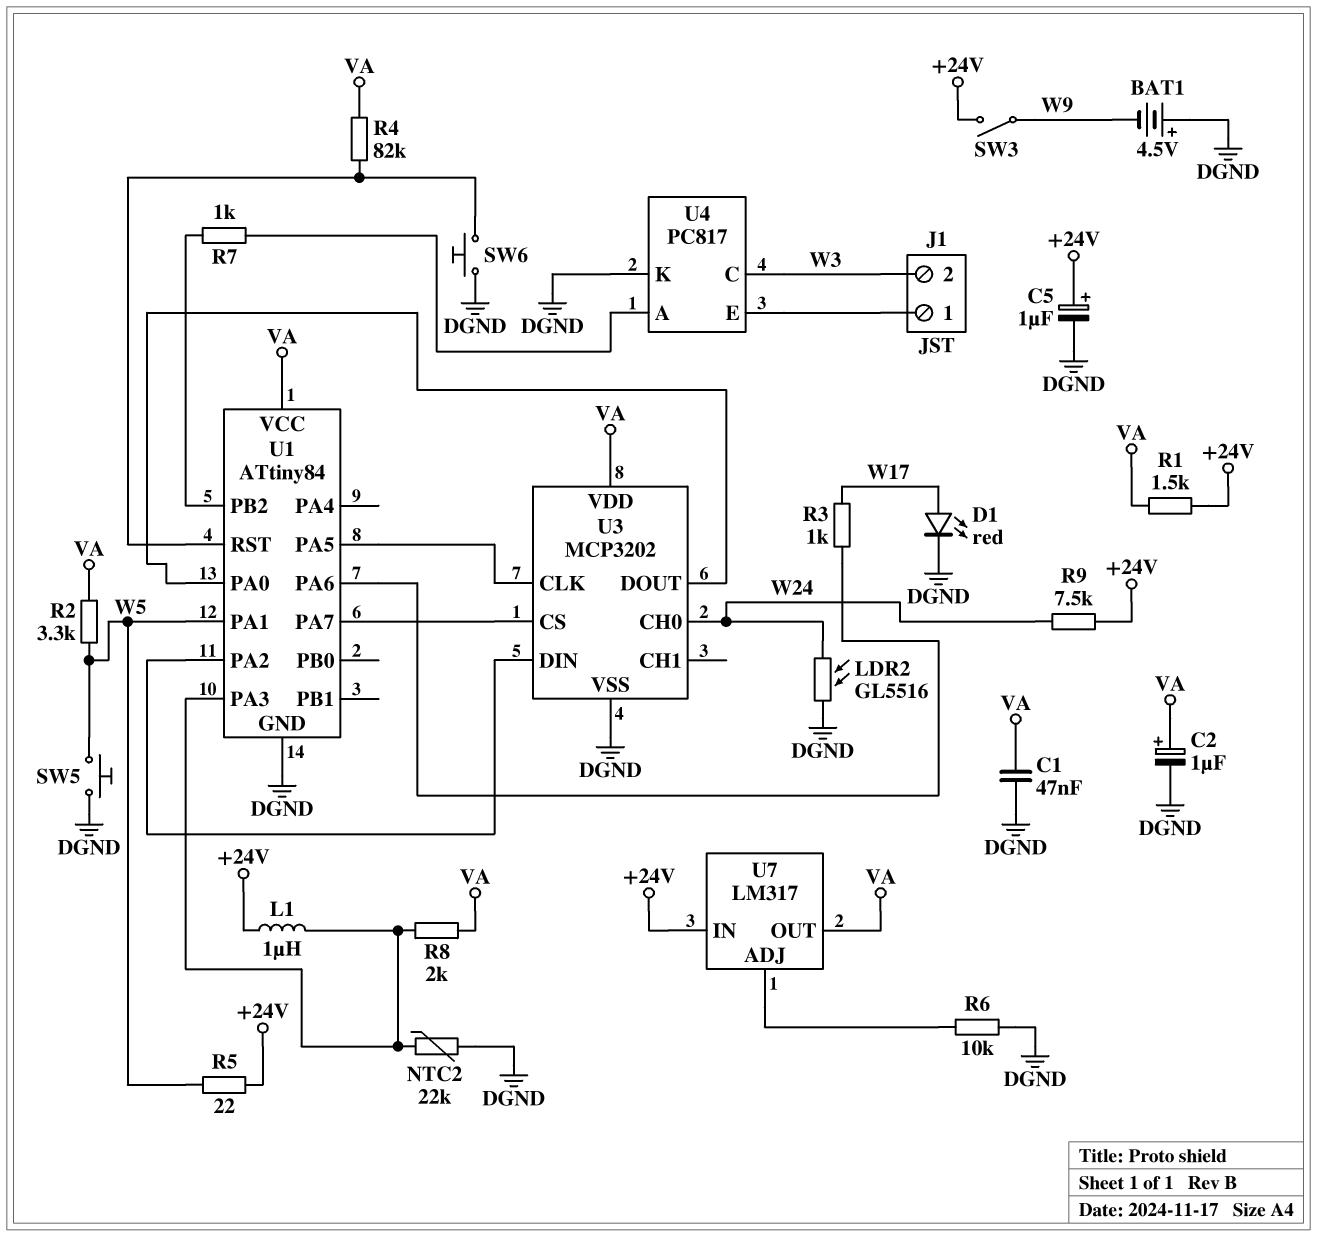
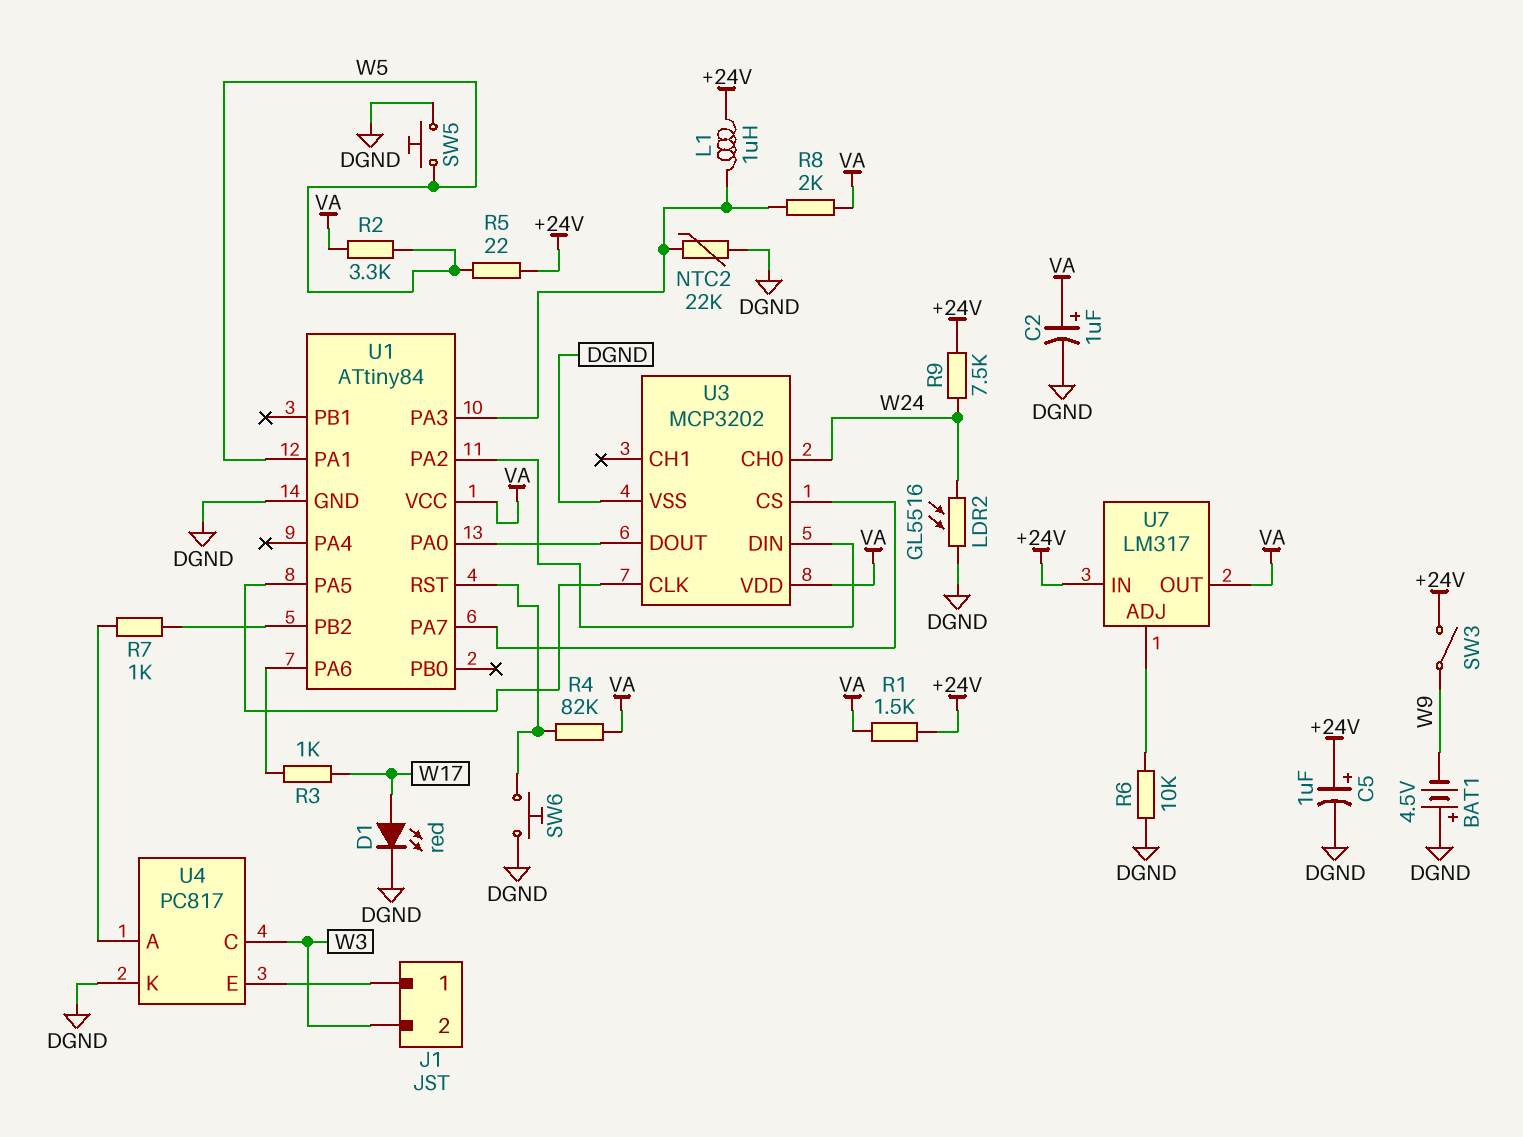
C1: 47nF (DGND, VA) -> none

